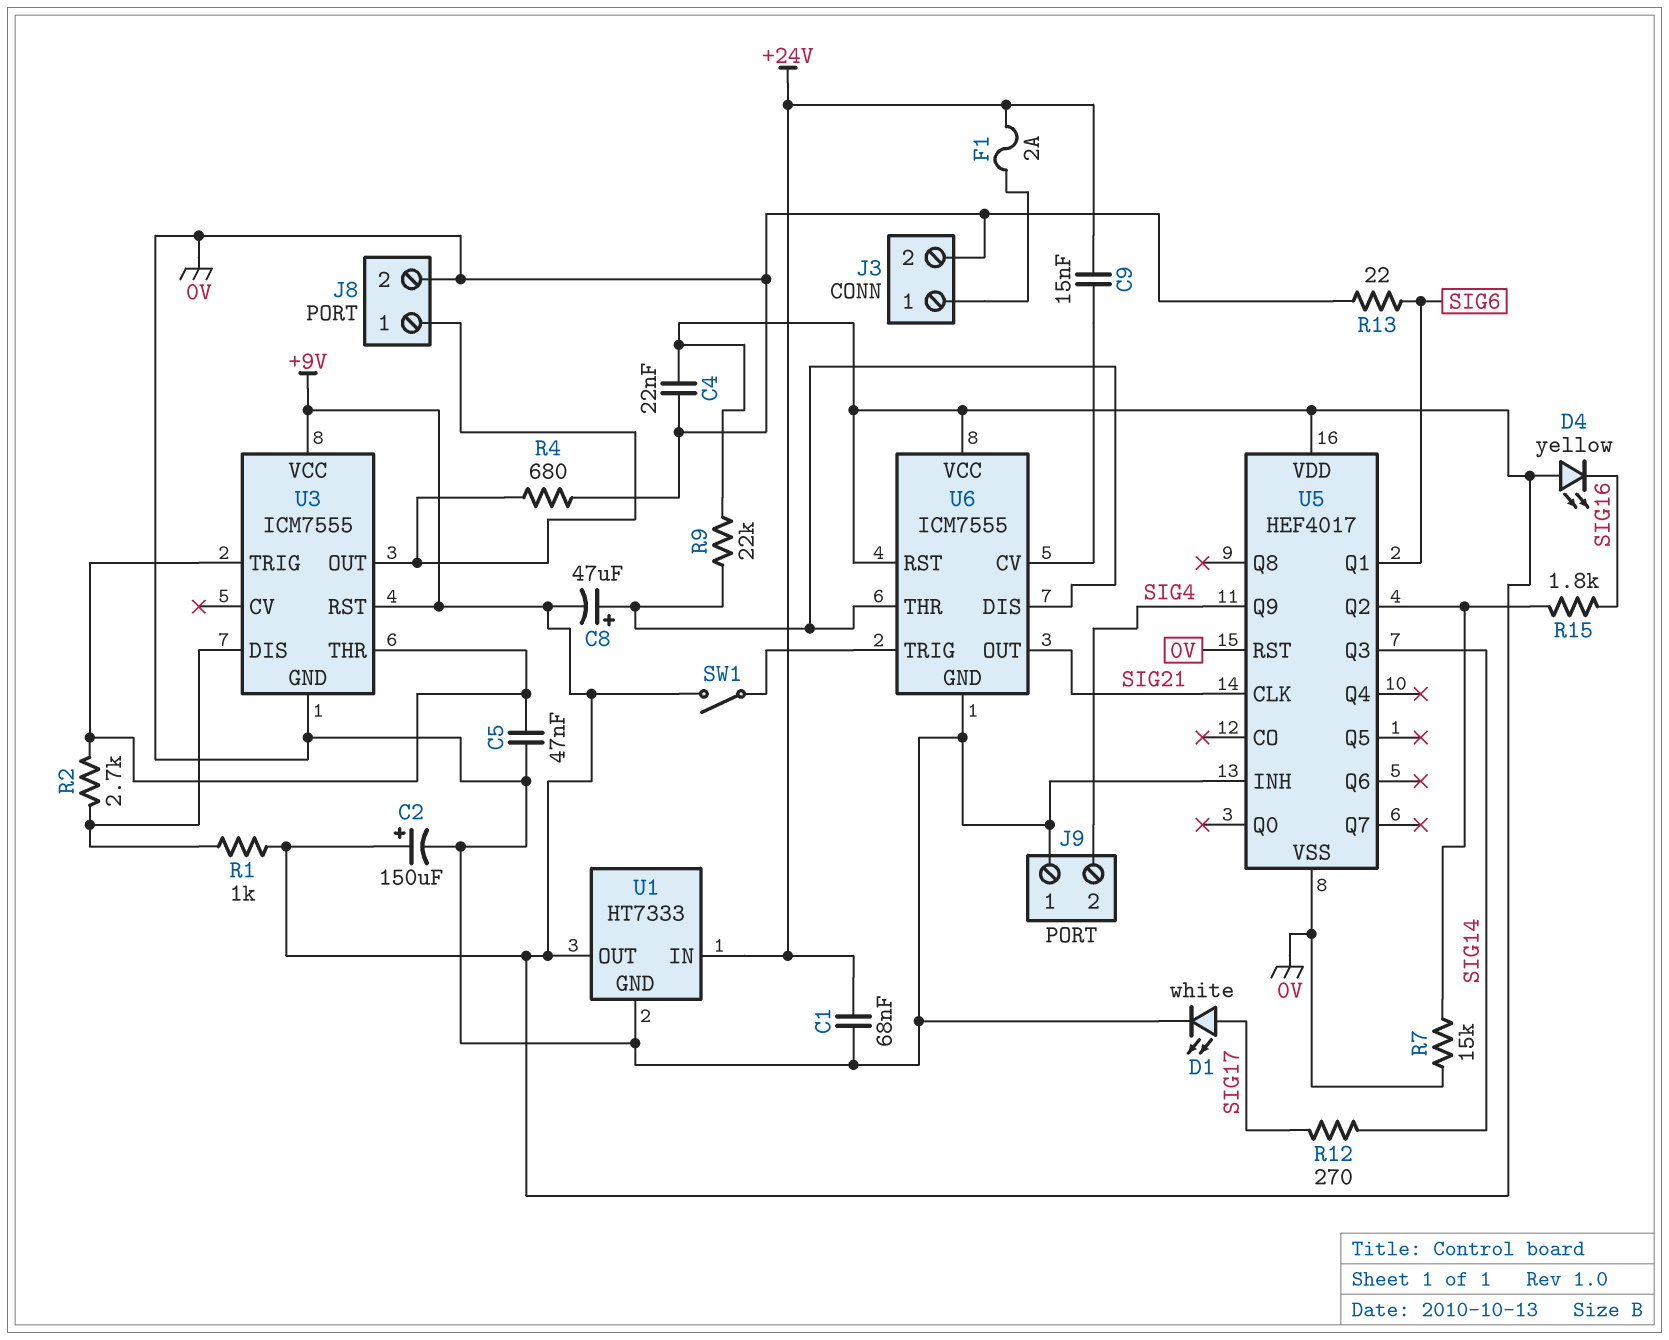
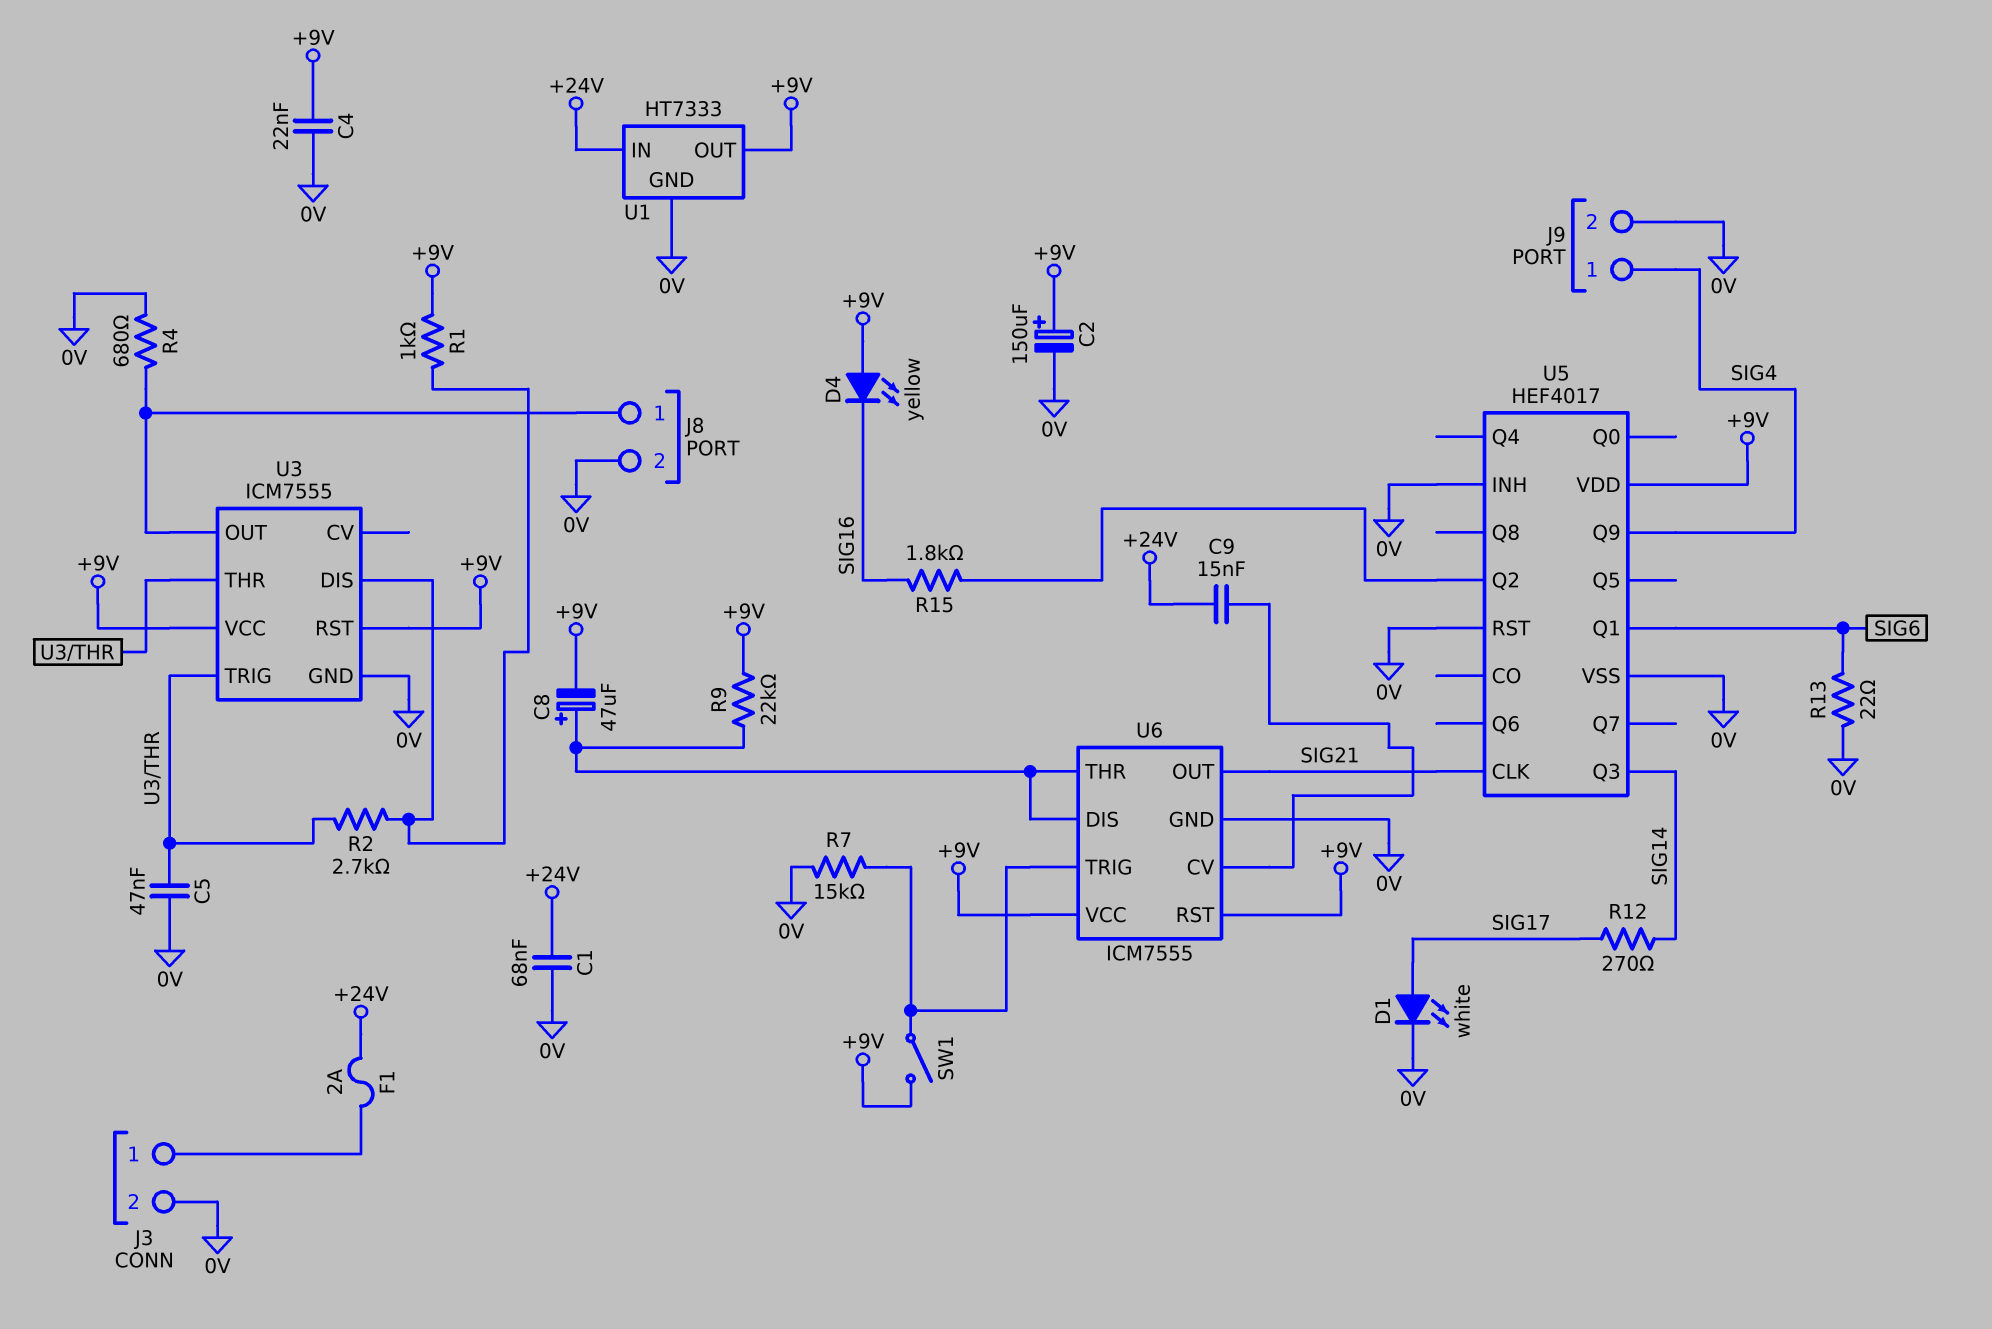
J9 pin 1: 0V -> SIG4
J9 pin 2: SIG4 -> 0V
R7: 15k (0V, U5/Q2) -> 15k (0V, U6/TRIG)

